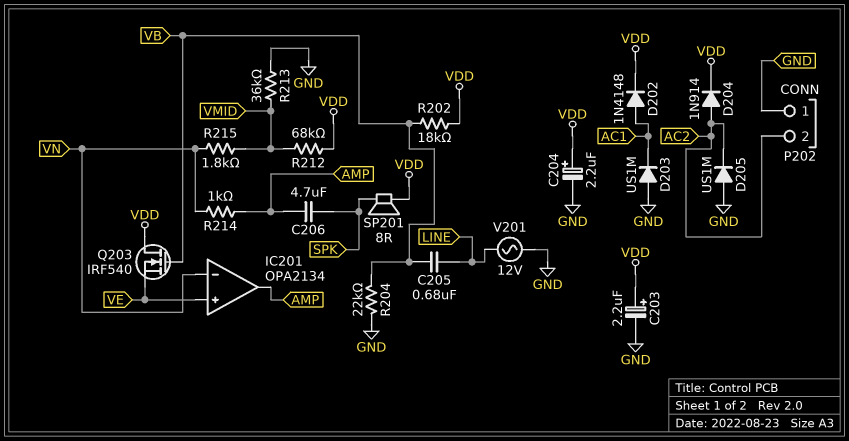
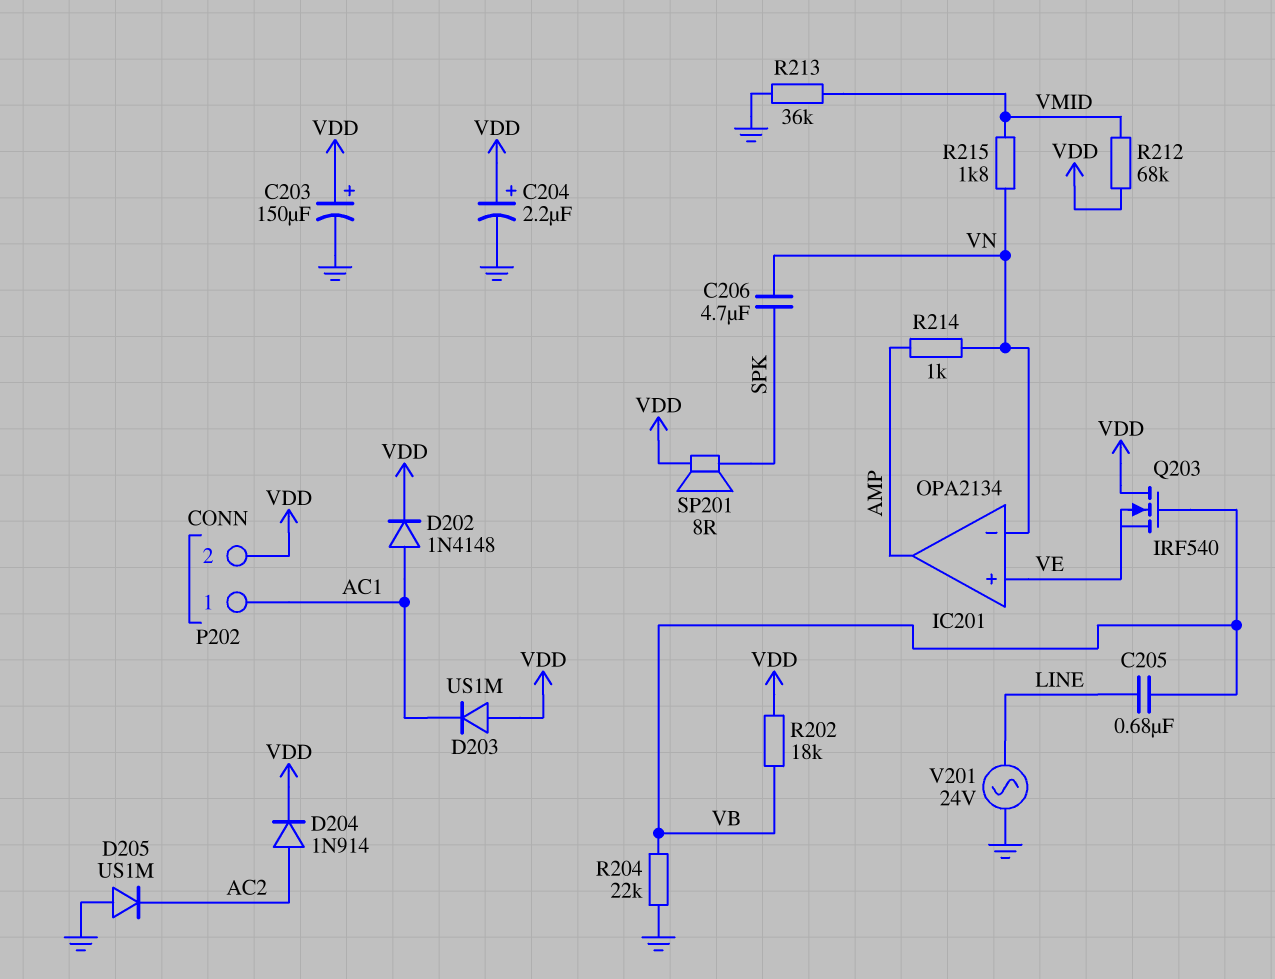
C203: 2.2uF (plus VDD, minus GND) -> 150uF (plus VDD, minus GND)
C206: 4.7uF (AMP, SPK) -> 4.7uF (SPK, VN)
D203: diode US1M (A GND, K AC1) -> diode US1M (A VDD, K AC1)
P202 pin 1: GND -> AC1
P202 pin 2: AC2 -> VDD
V201: AC 12V (GND, LINE) -> AC 24V (GND, LINE)

